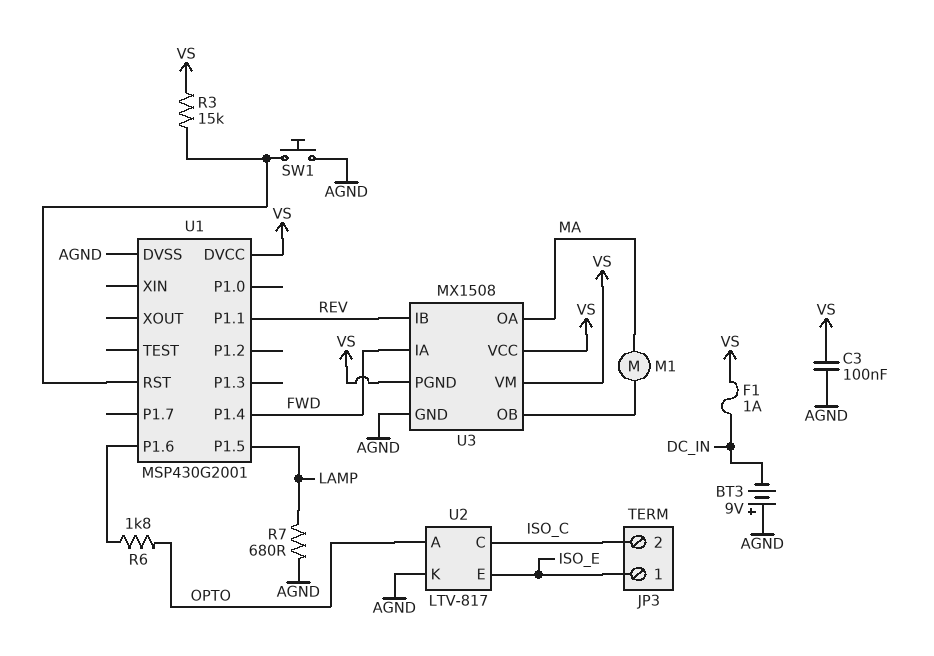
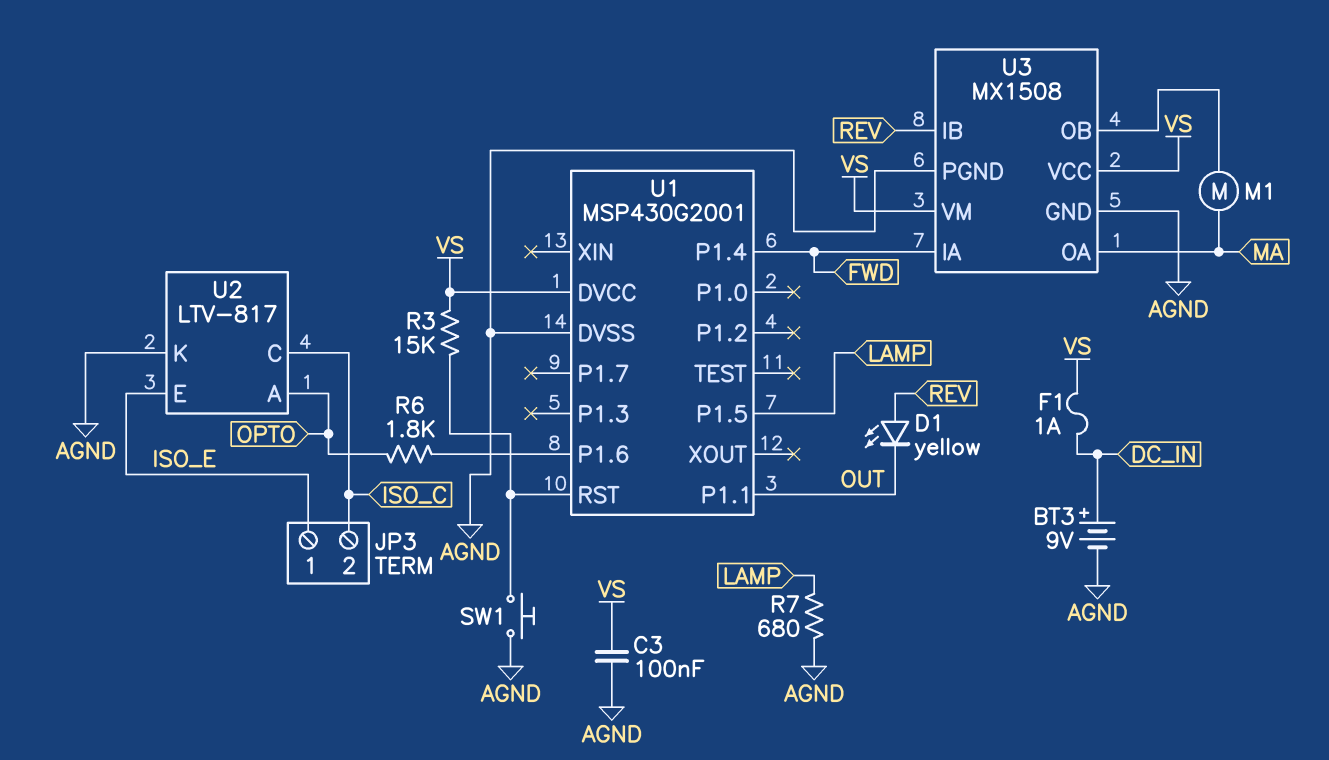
BT3: 9V (plus AGND, minus DC_IN) -> 9V (plus DC_IN, minus AGND)
D1: none -> LED yellow (A REV, K OUT)
U1 pin P1.1: REV -> OUT
U3 pin PGND: VS -> AGND

